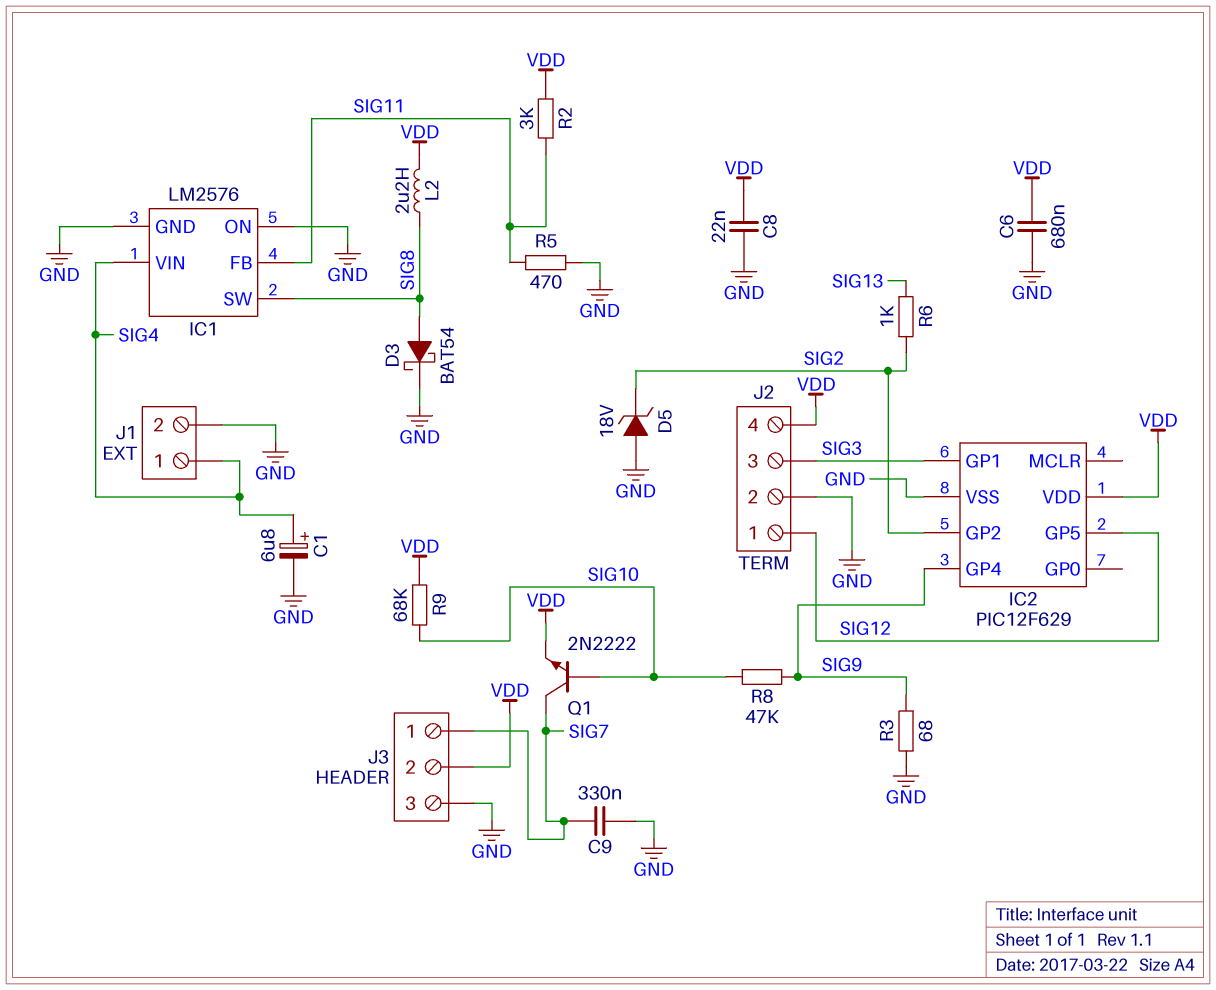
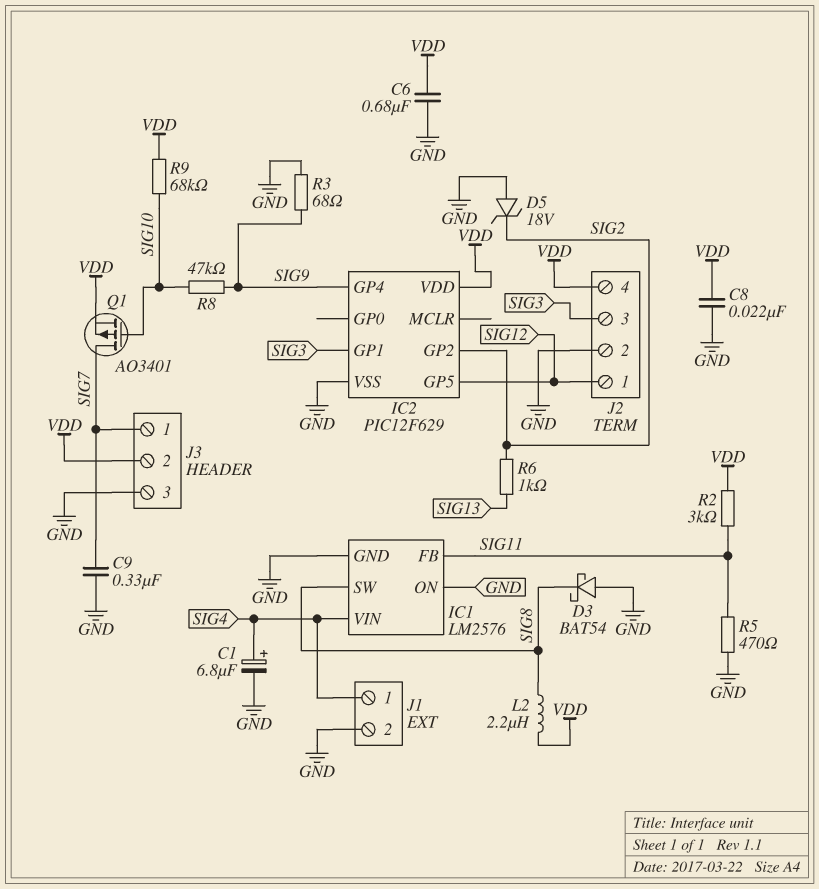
D3: schottky BAT54 (A SIG8, K GND) -> schottky BAT54 (A GND, K SIG8)
Q1: NPN 2N2222 (B SIG10, C SIG7, E VDD) -> PMOS AO3401 (G SIG10, D SIG7, S VDD)

